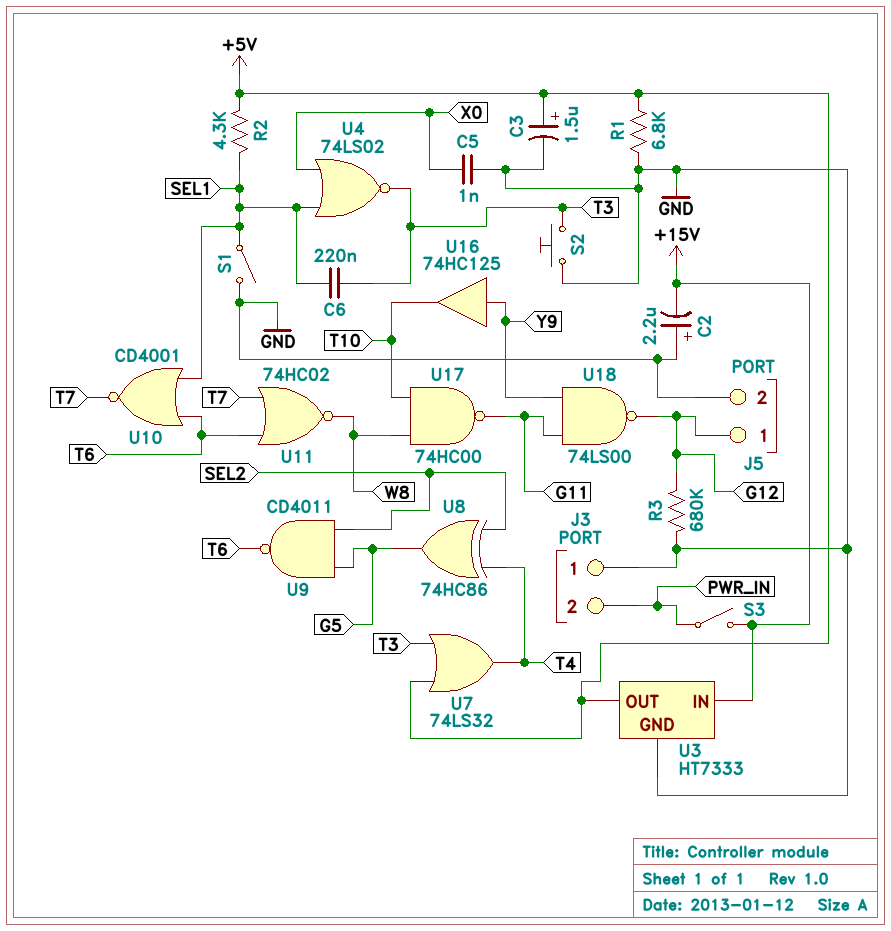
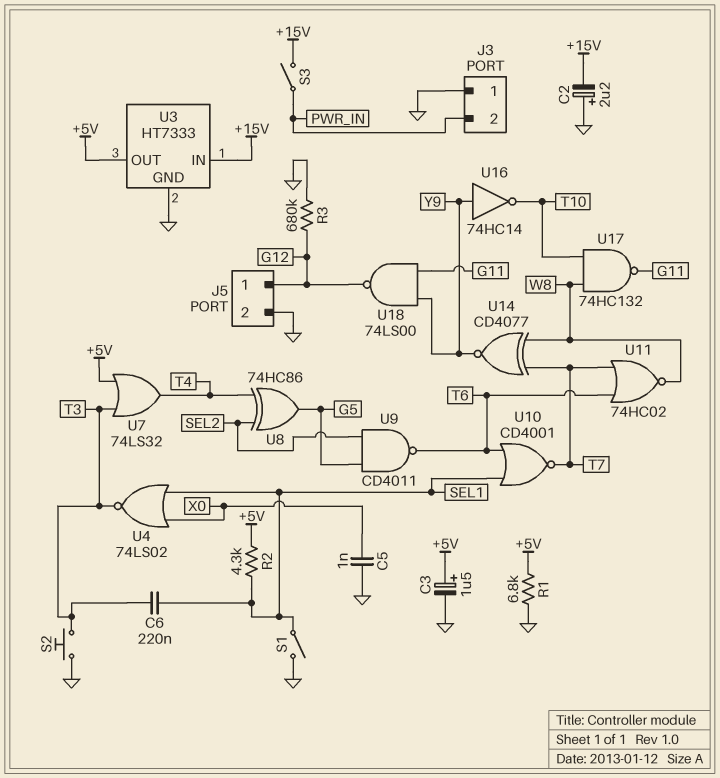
U14: none -> XNOR CD4077 (in T7, in W8, out Y9)
U16: buffer 74HC125 (in Y9, out T10) -> NOT 74HC14 (in Y9, out T10)
U17: NAND 74HC00 (in T10, in W8, out G11) -> NAND 74HC132 (in T10, in W8, out G11)

